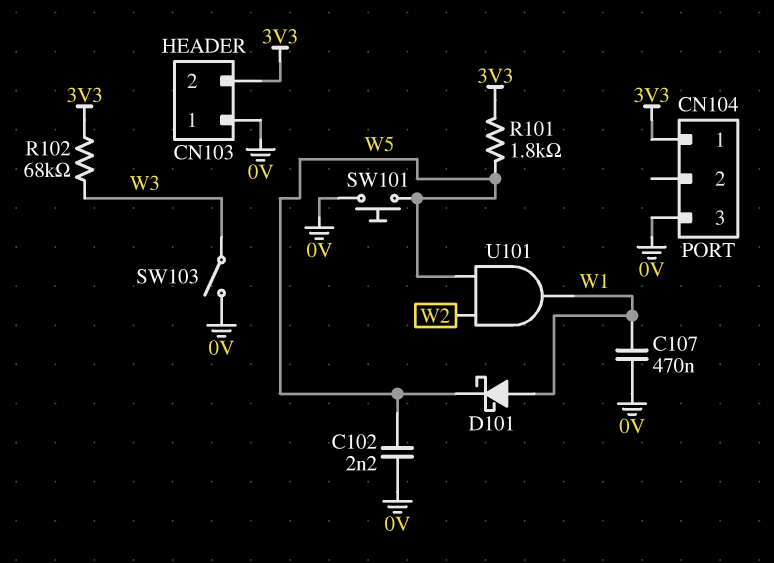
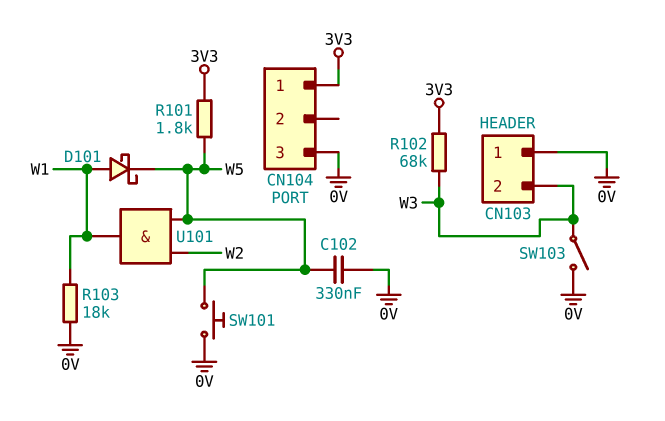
C102: 2.2nF (0V, W5) -> 330nF (0V, W5)
C107: 470nF (0V, W1) -> none
CN103 pin 2: 3V3 -> W3
R103: none -> 18k (0V, W1)

